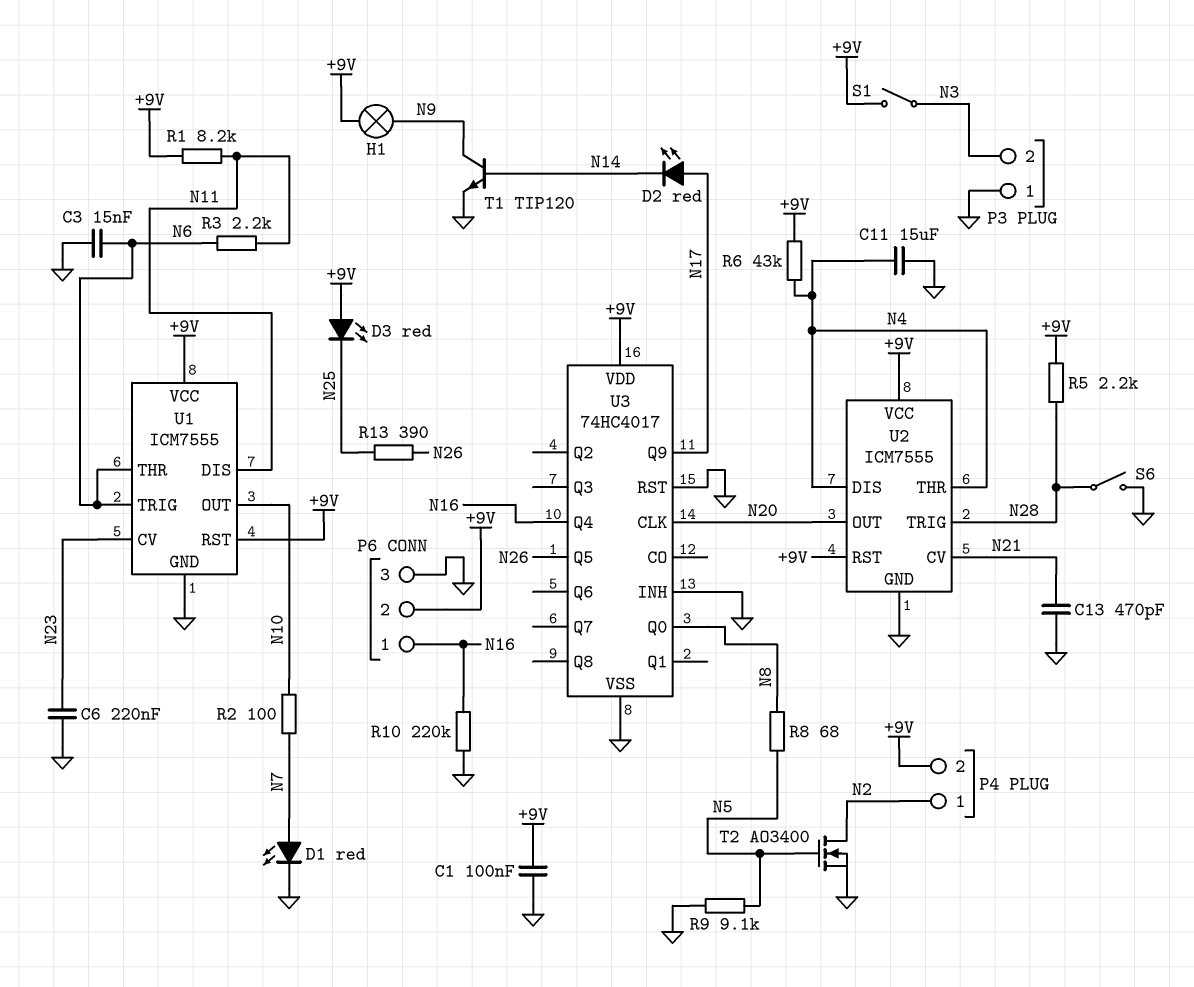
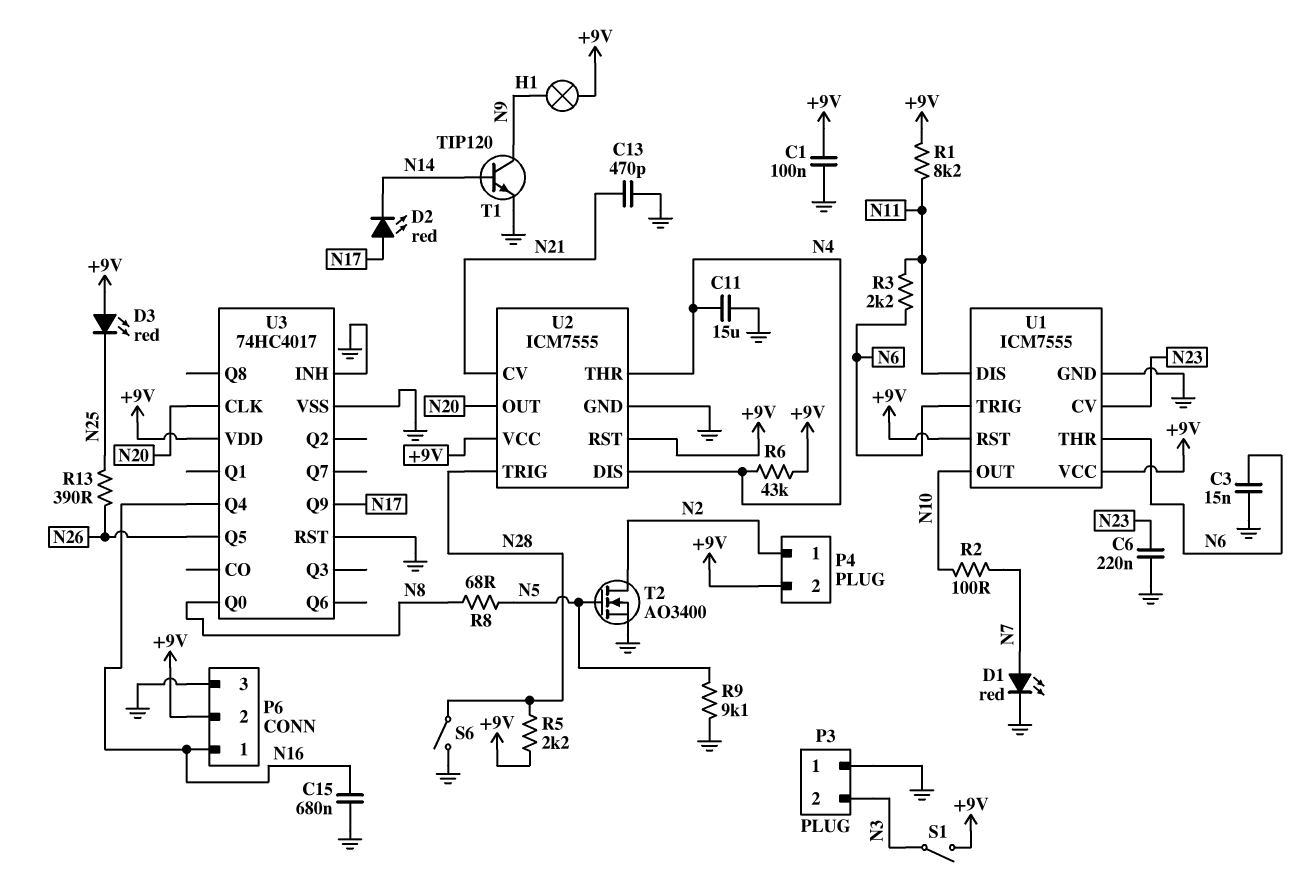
C15: none -> 680nF (GND, N16)
R10: 220k (GND, N16) -> none

